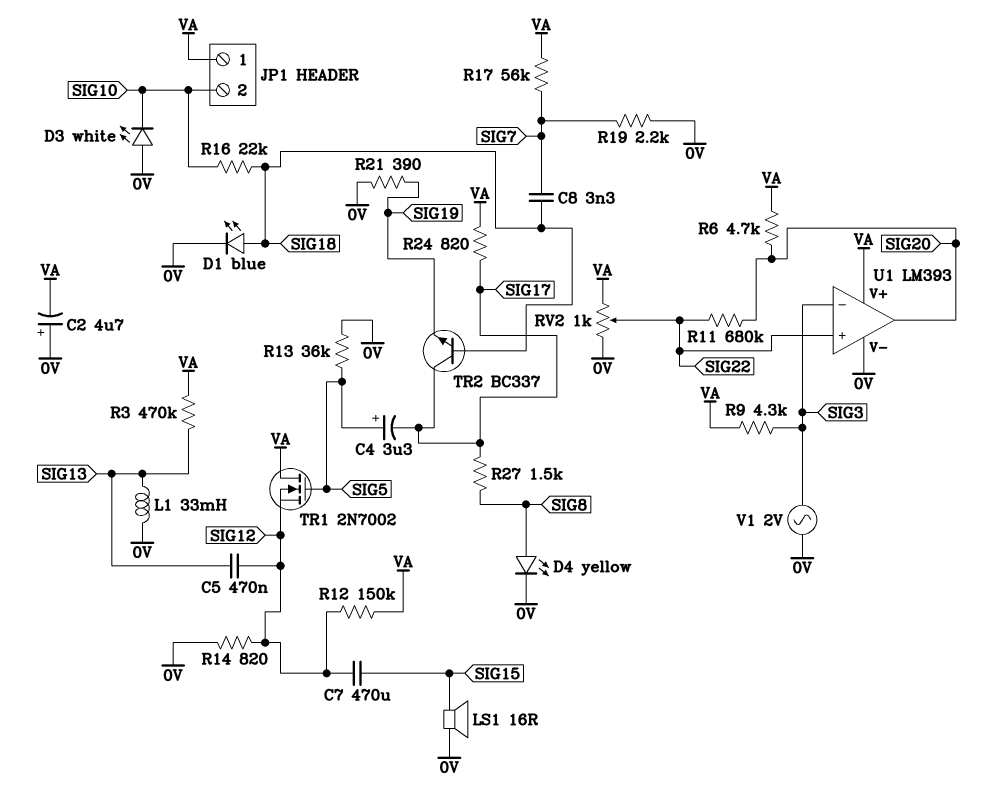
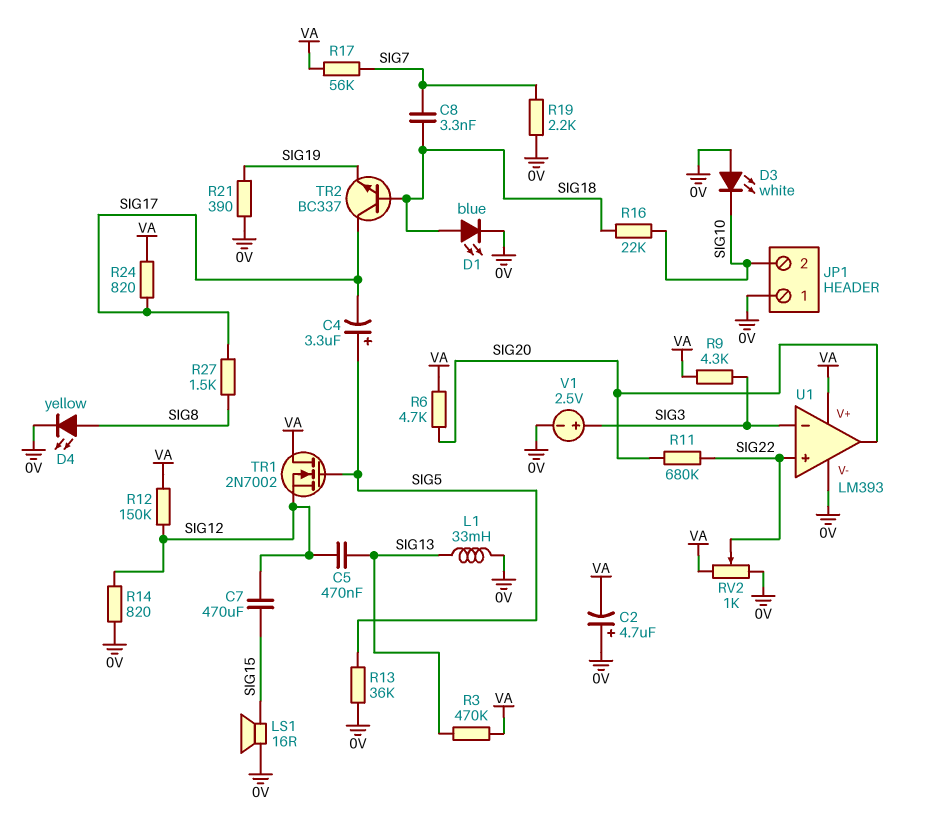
JP1 pin 1: VA -> 0V
V1: AC 2V (0V, SIG3) -> 2.5V (plus SIG3, minus 0V)

